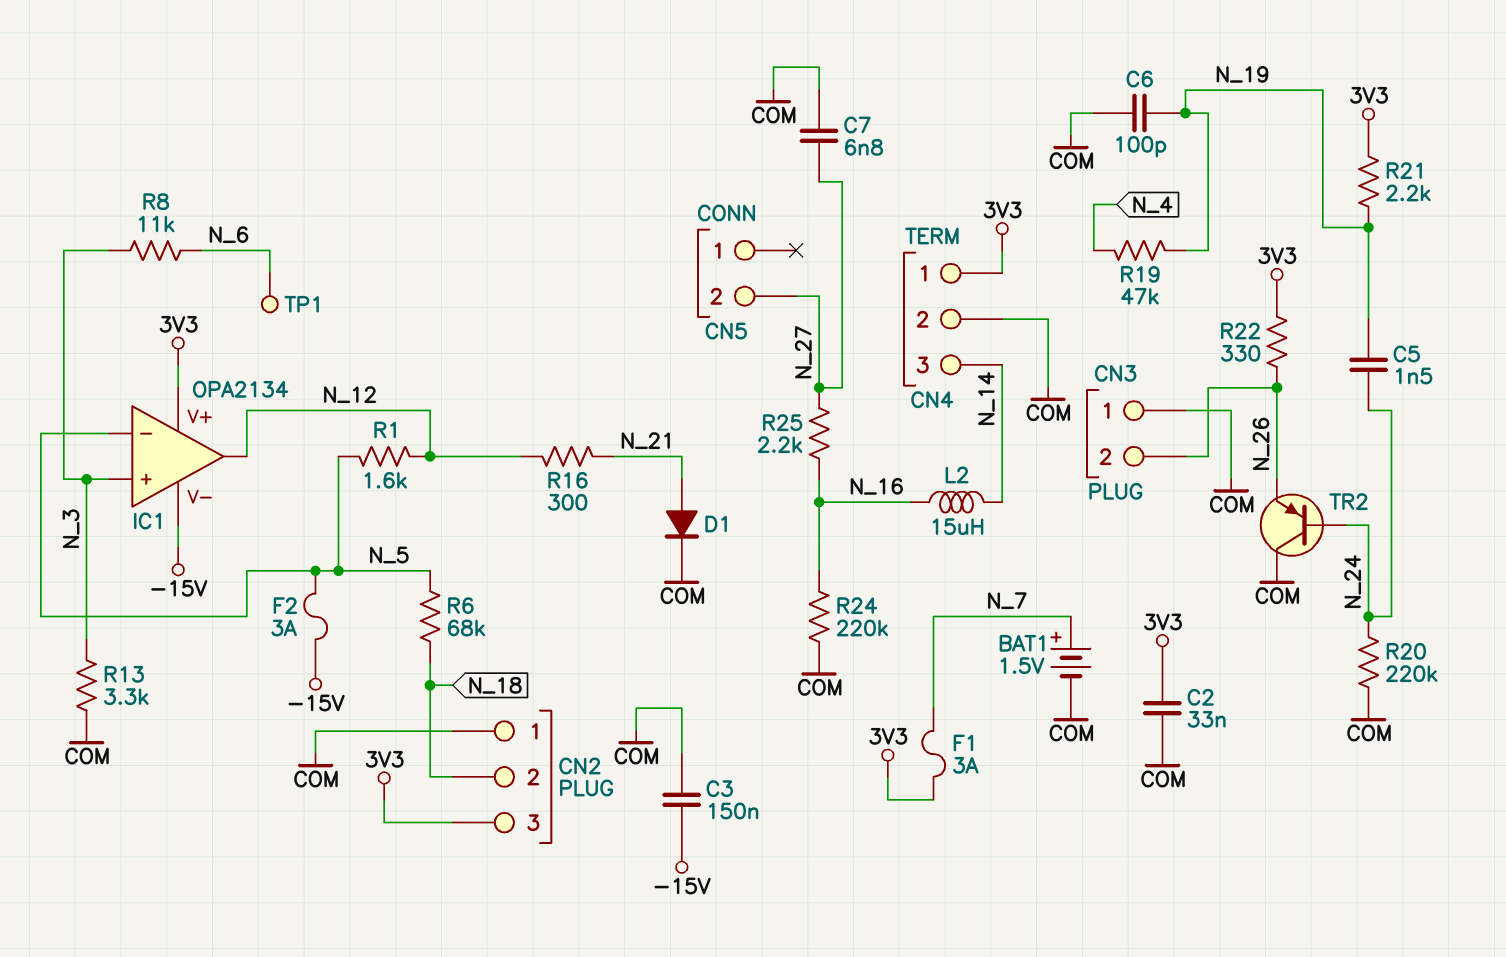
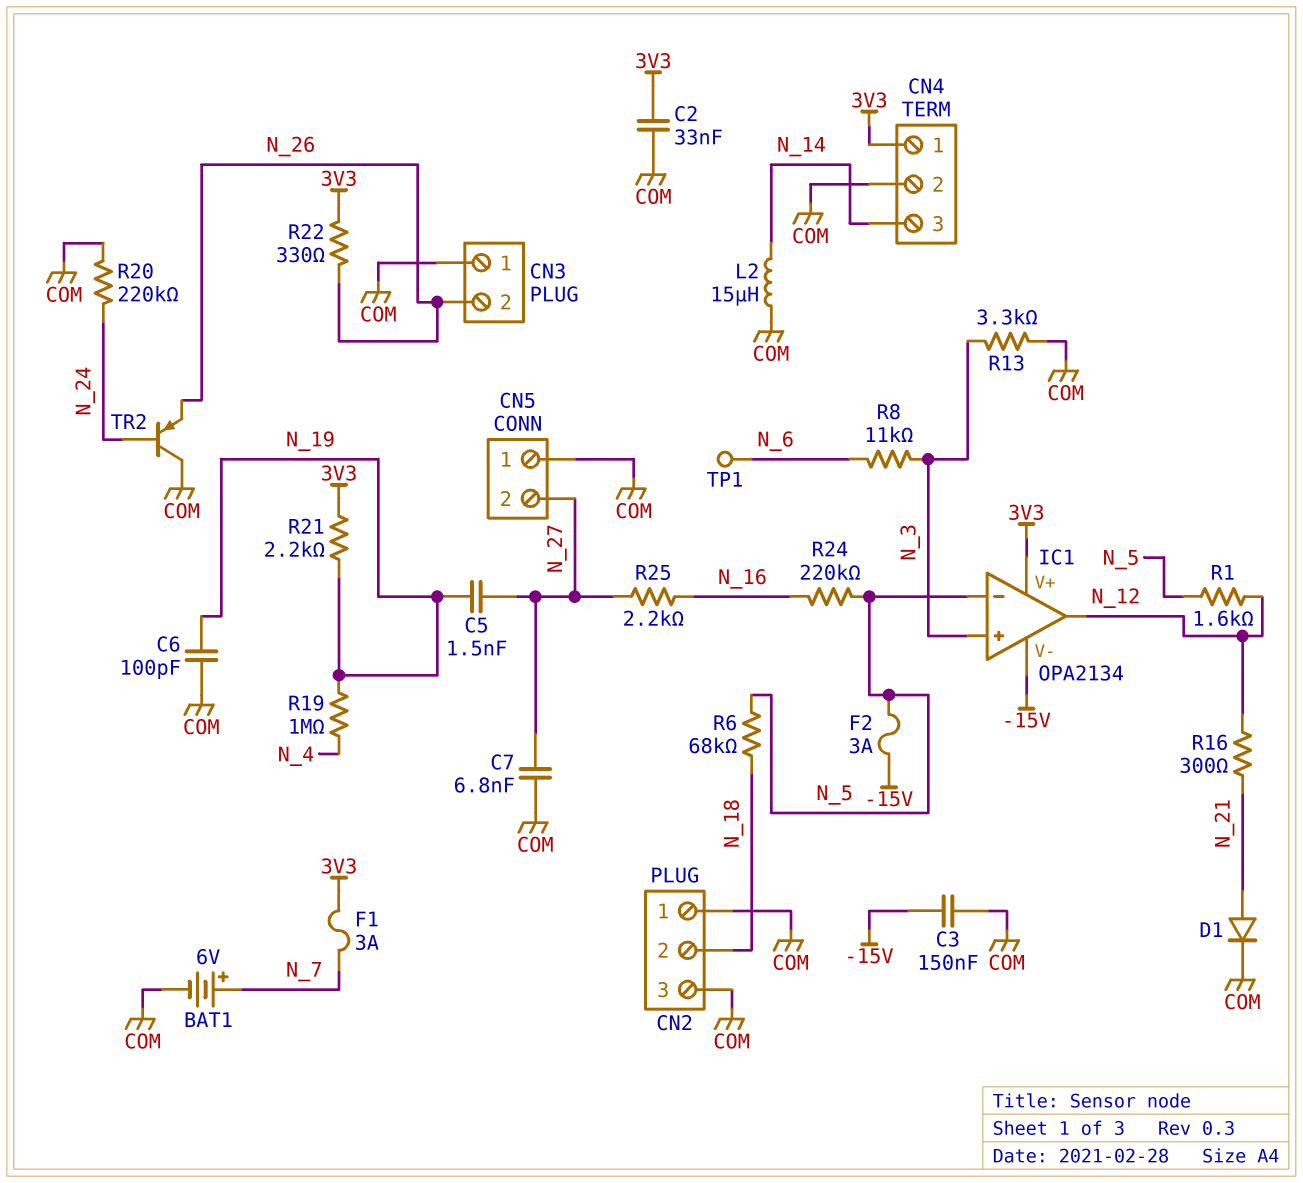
BAT1: 1.5V (plus N_7, minus COM) -> 6V (plus N_7, minus COM)
C5: 1.5nF (N_19, N_24) -> 1.5nF (N_19, N_27)
CN2 pin 3: 3V3 -> COM
CN5 pin 1: none -> COM
L2: 15uH (N_14, N_16) -> 15uH (COM, N_14)
R19: 47k (N_4, N_19) -> 1M (N_4, N_19)
R24: 220k (COM, N_16) -> 220k (N_5, N_16)

